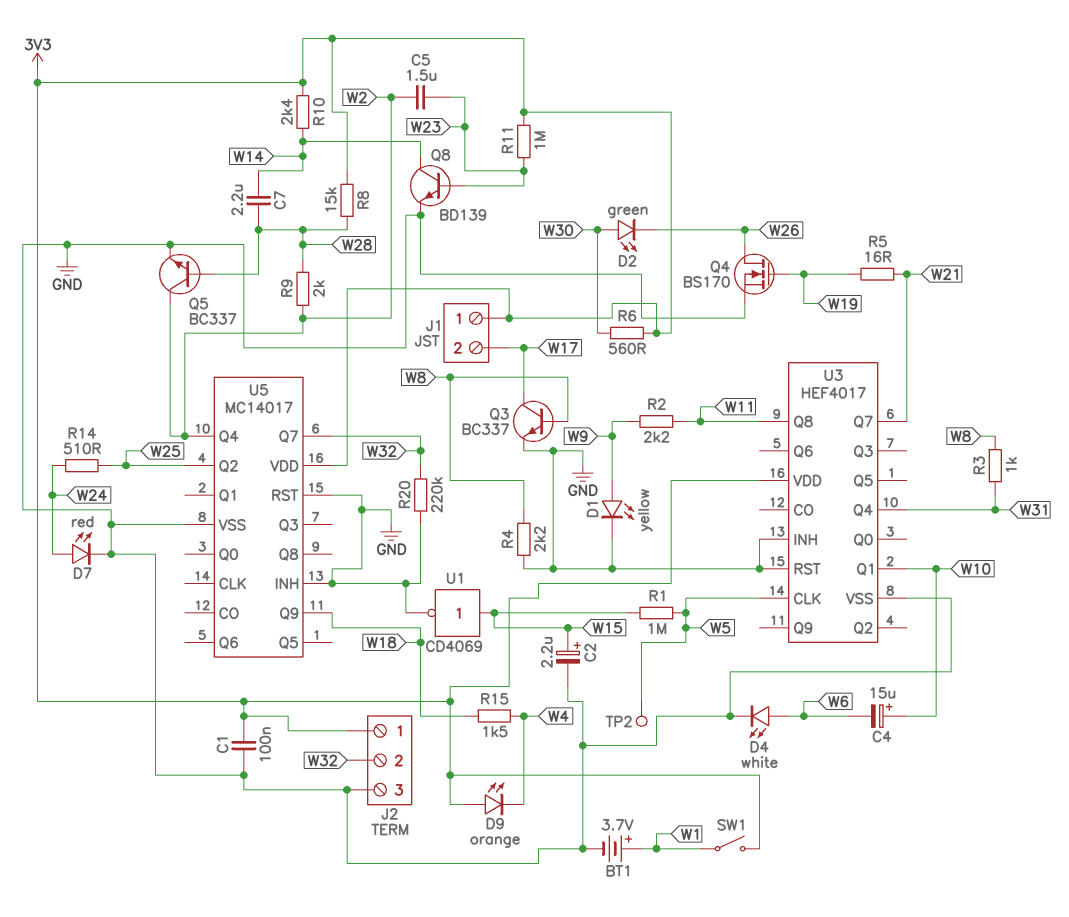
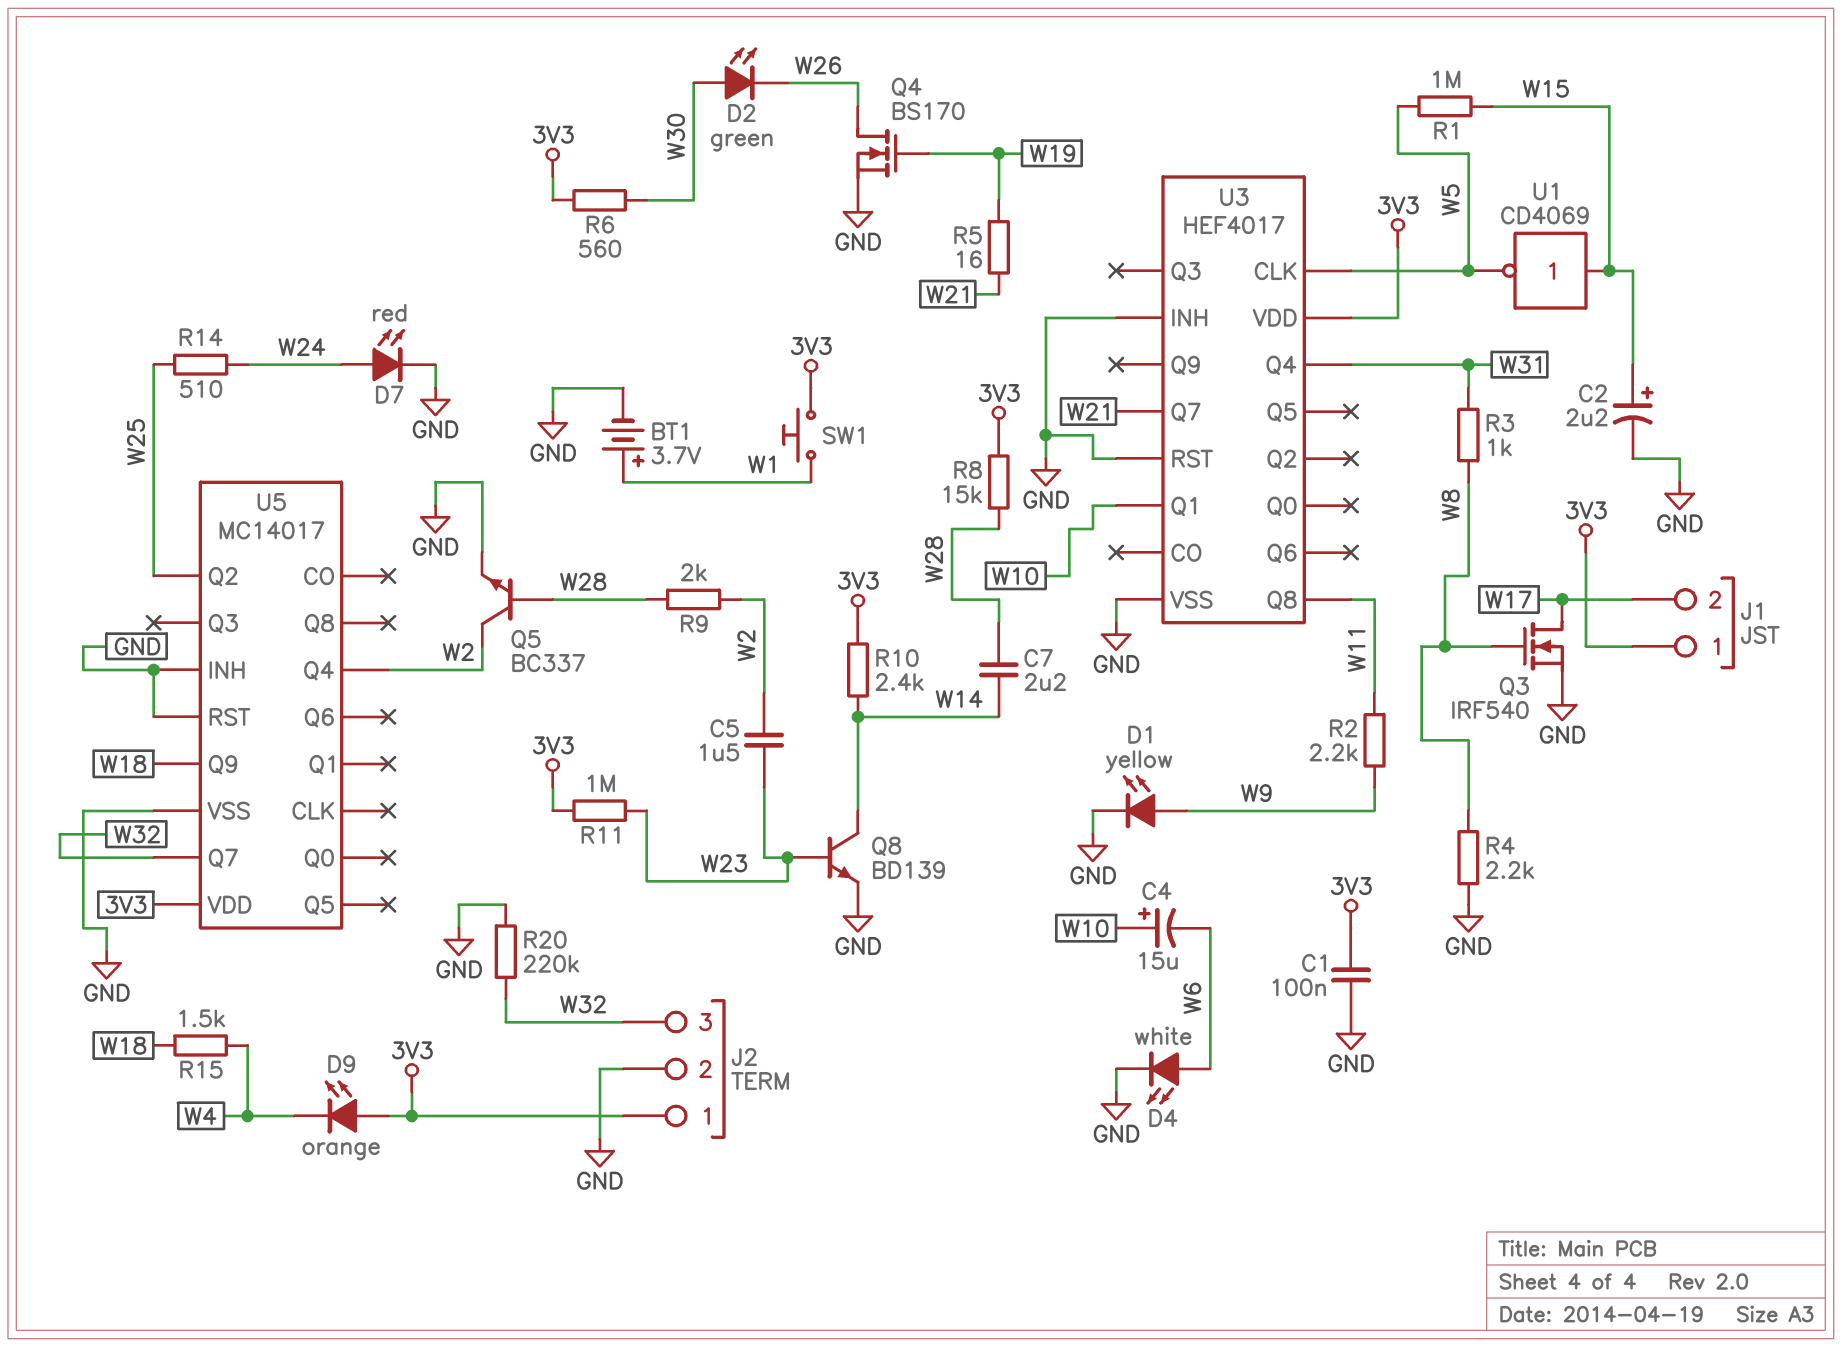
J2 pin 2: W32 -> GND
J2 pin 3: GND -> W32
Q3: NPN BC337 (B W8, C W17, E GND) -> NMOS IRF540 (G W8, D W17, S GND)
SW1: switch (3V3, W1) -> button (3V3, W1)
TP2: test point (W5) -> none
U1: NOT CD4069 (in W15, out GND) -> NOT CD4069 (in W15, out W5)

